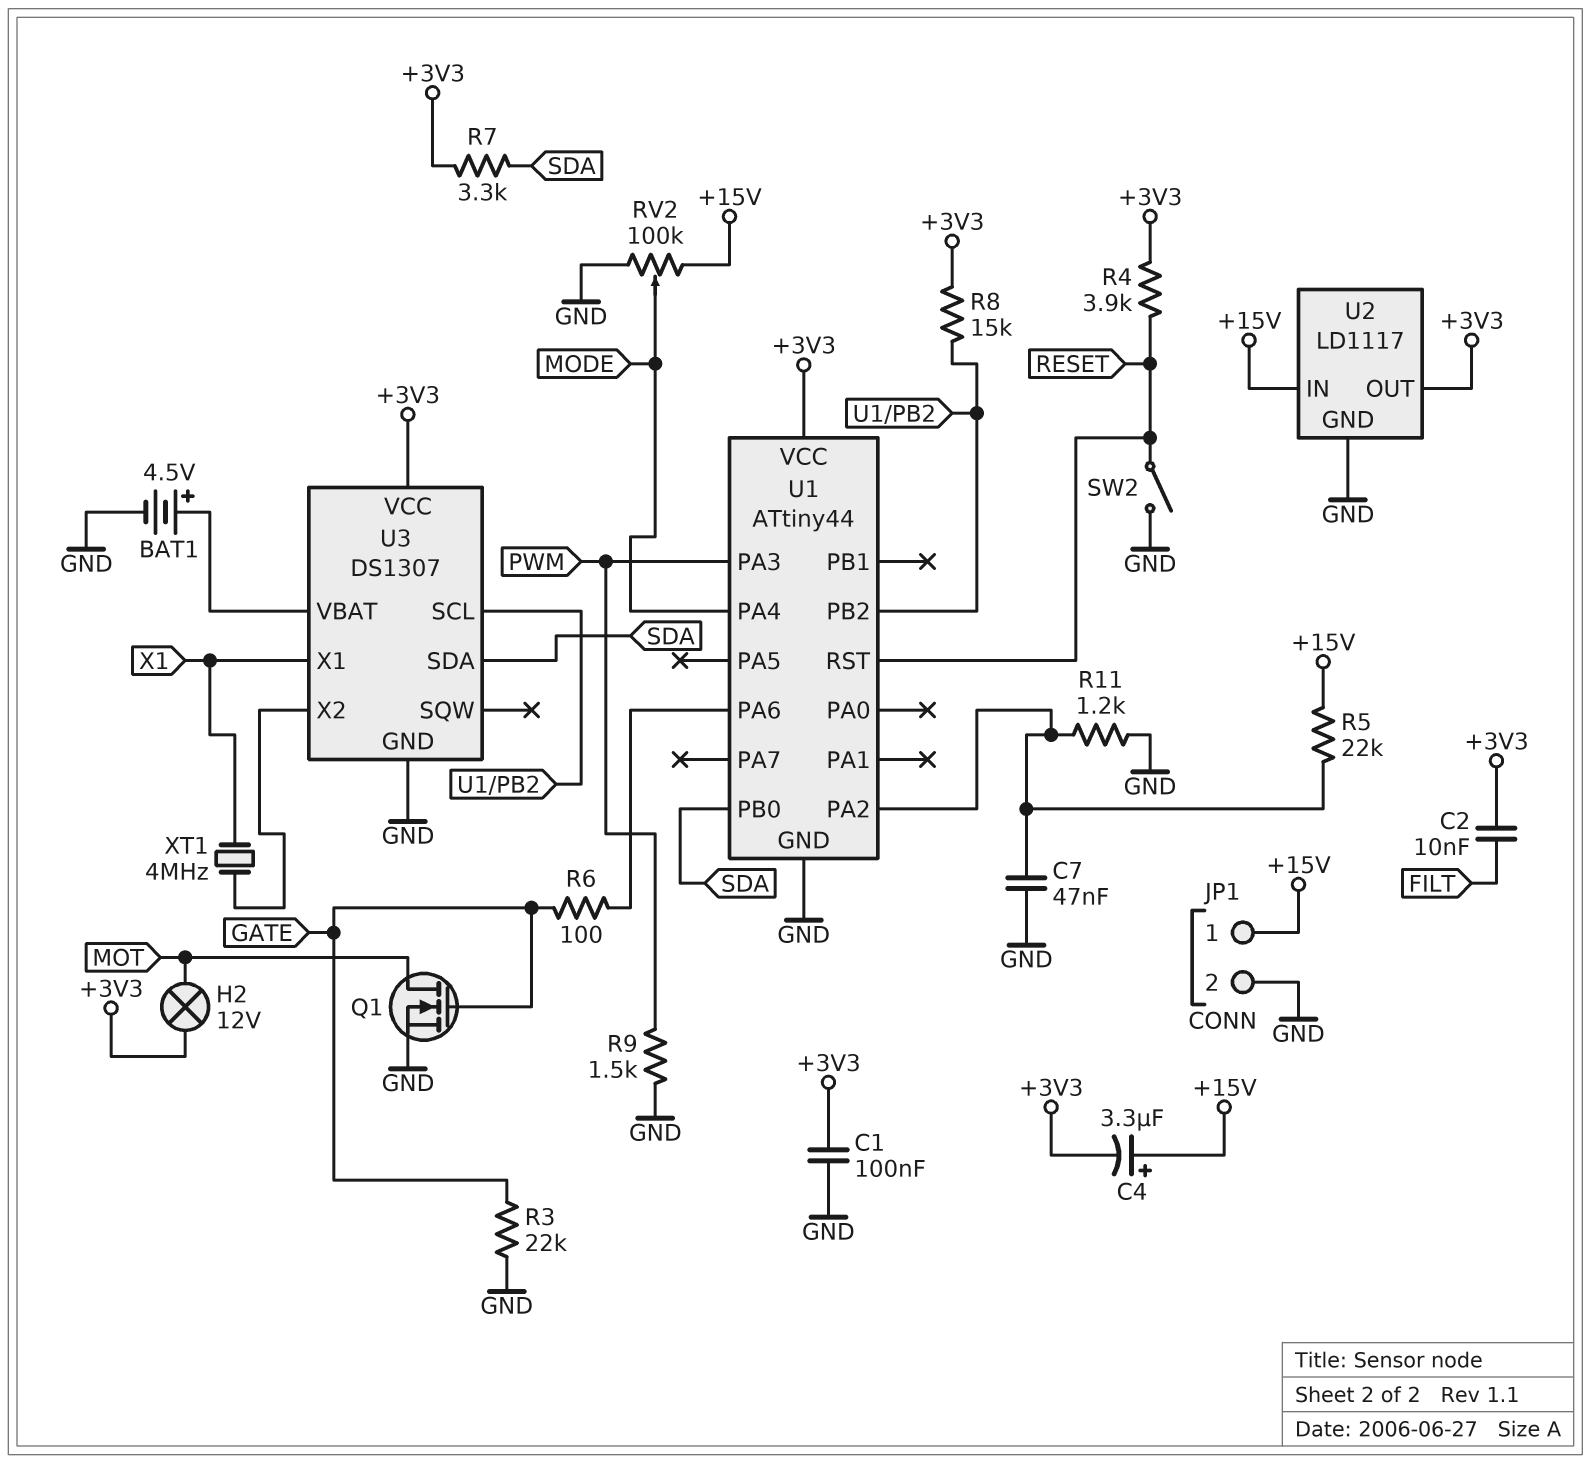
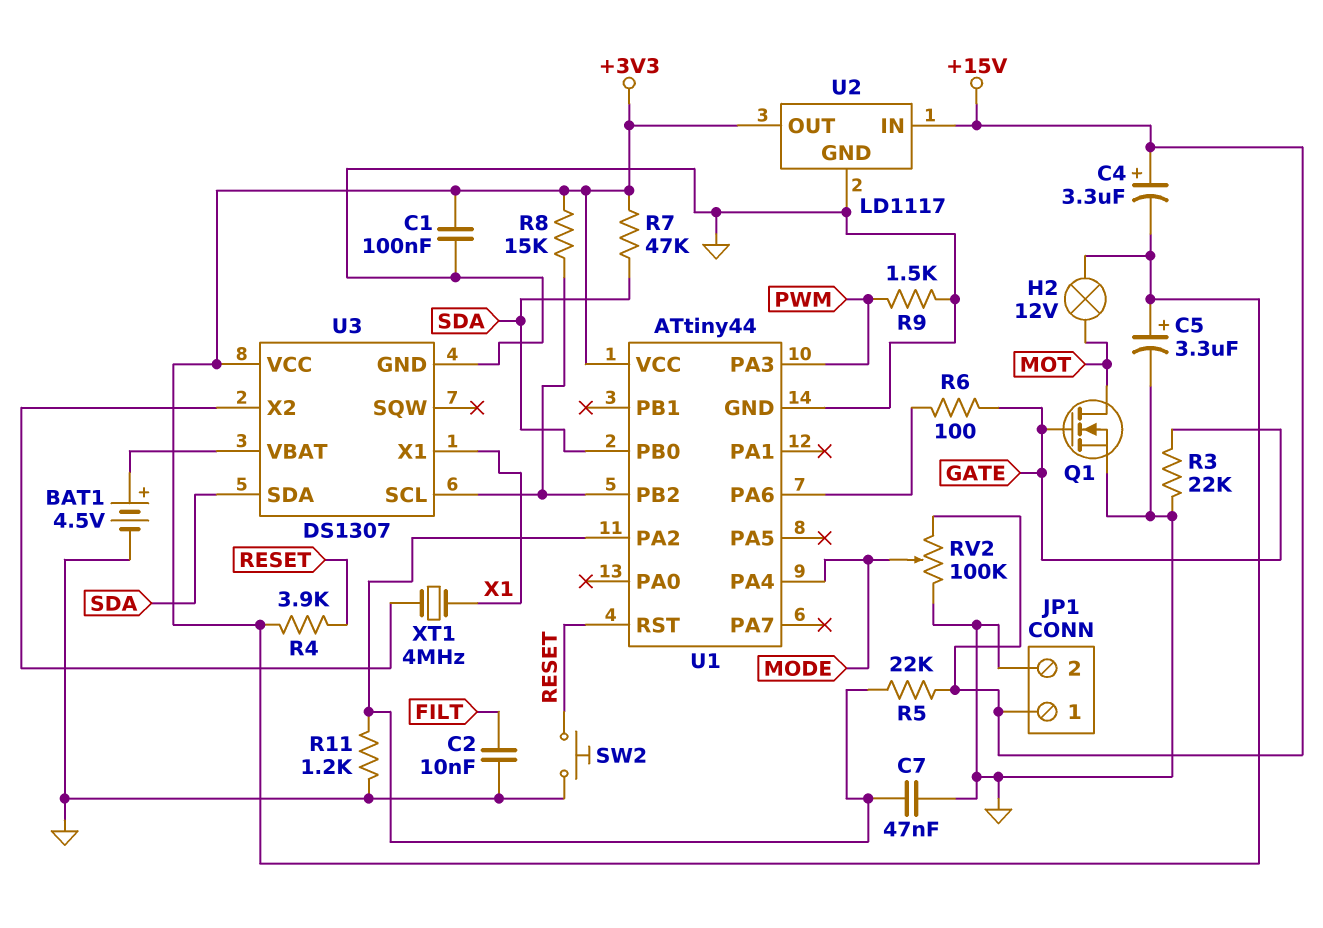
C2: 10nF (+3V3, FILT) -> 10nF (FILT, GND)
C5: none -> 3.3uF (plus +3V3, minus GND)
R7: 3.3k (+3V3, SDA) -> 47k (+3V3, SDA)
SW2: switch (GND, RESET) -> button (GND, RESET)

